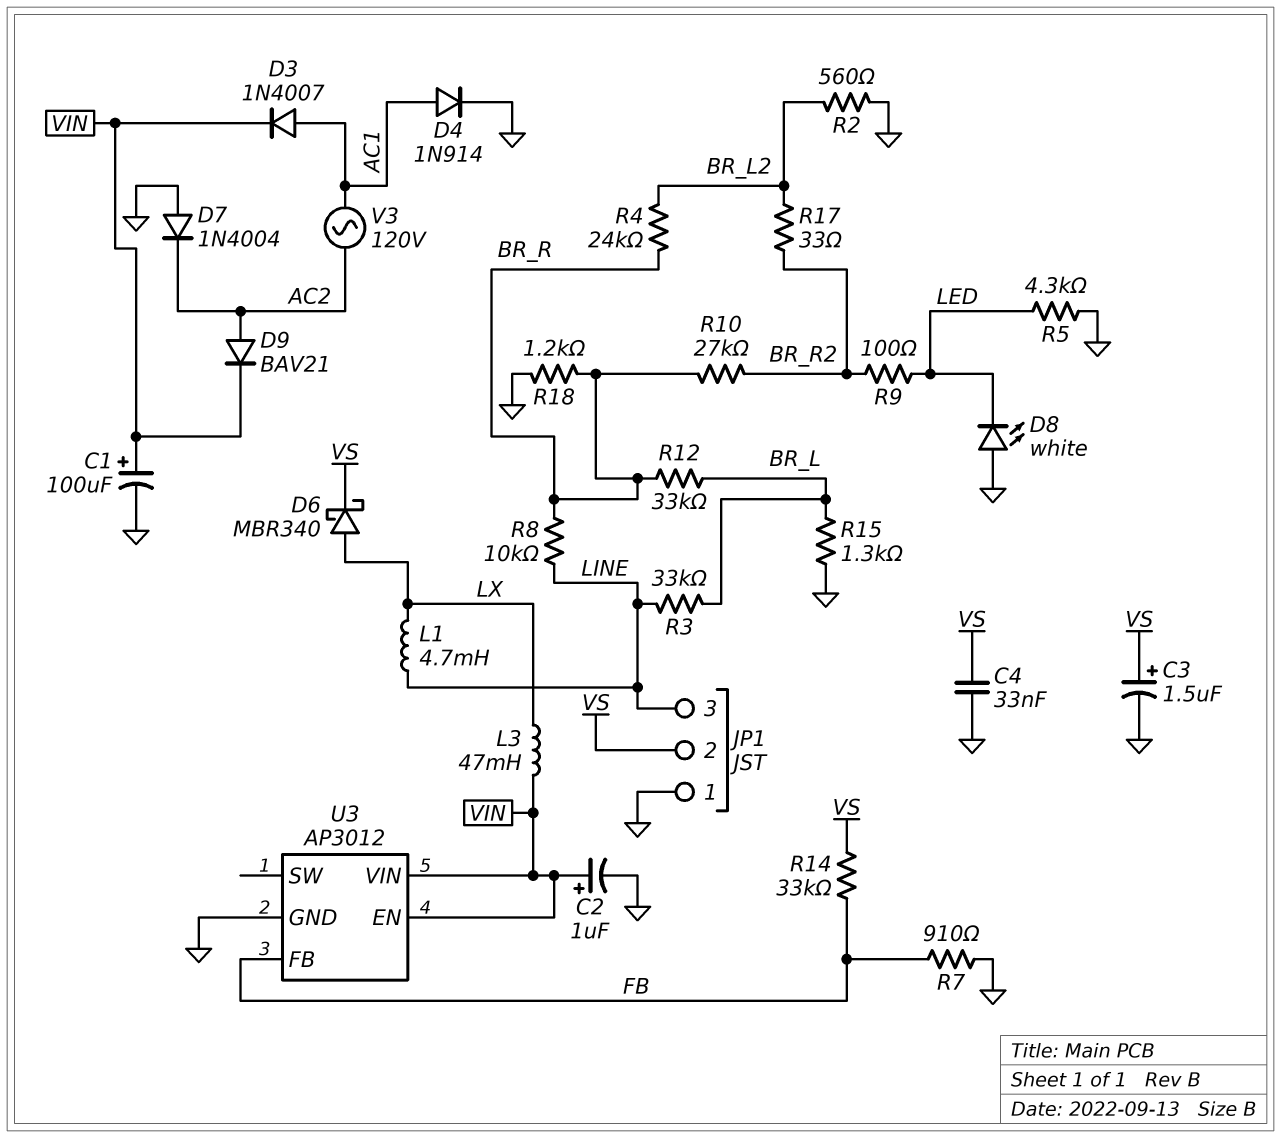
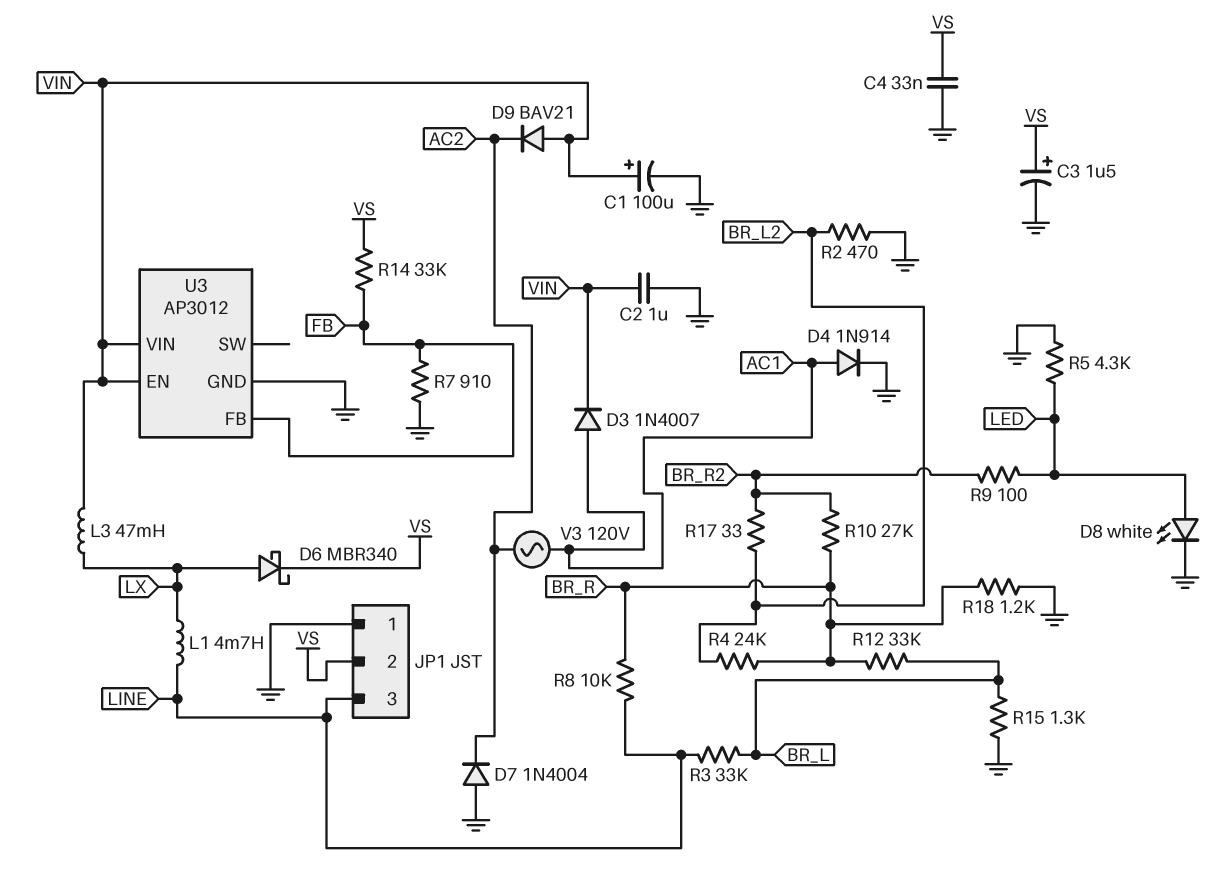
C2: 1uF (plus VIN, minus GND) -> 1uF (GND, VIN)
D8: LED white (A GND, K LED) -> LED white (A LED, K GND)
D9: diode BAV21 (A AC2, K VIN) -> diode BAV21 (A VIN, K AC2)
R2: 560 (BR_L2, GND) -> 470 (BR_L2, GND)

